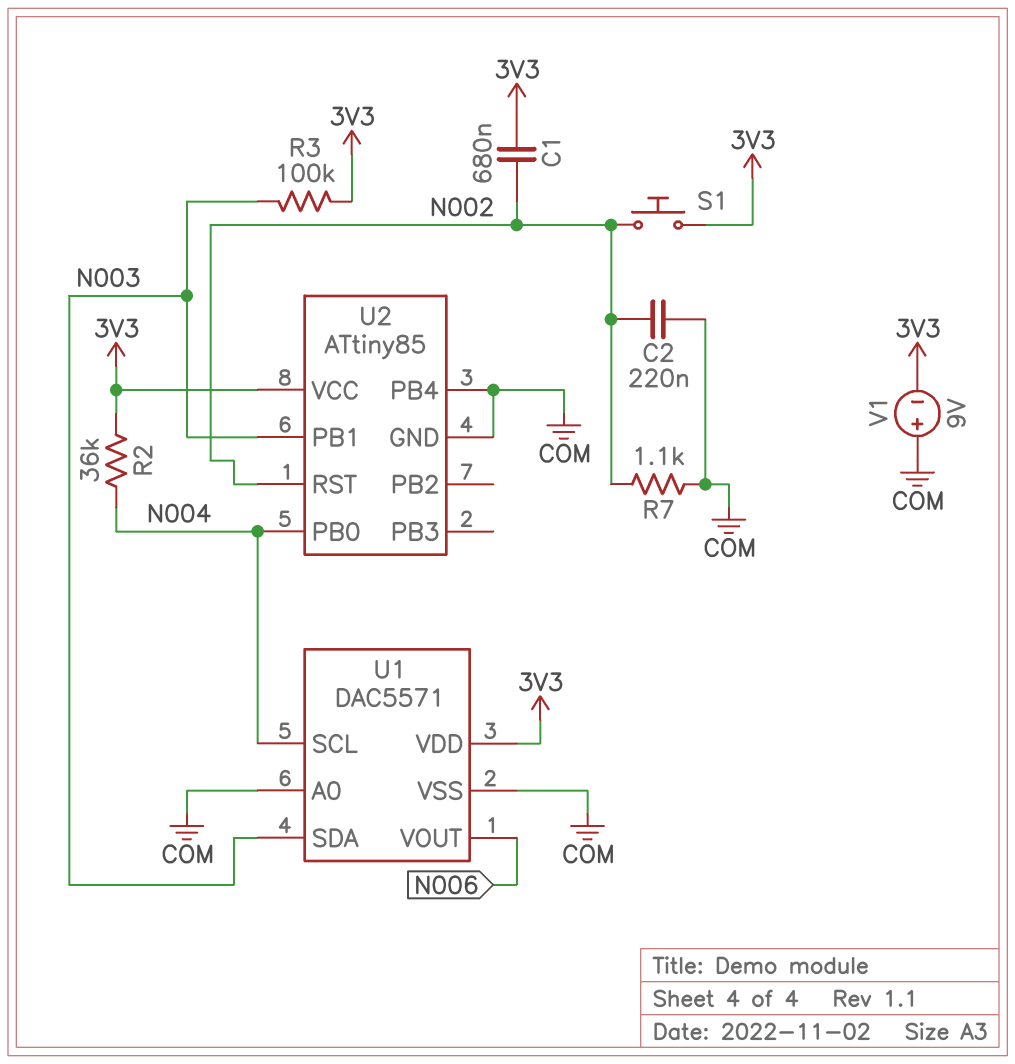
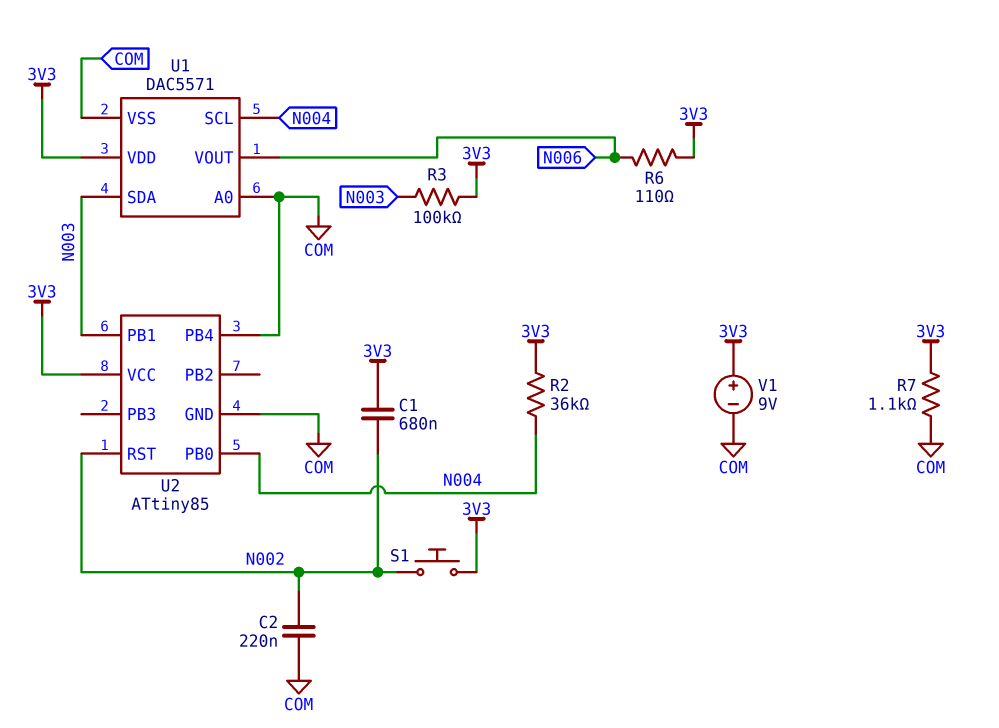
R6: none -> 110 (3V3, N006)
R7: 1.1k (COM, N002) -> 1.1k (3V3, COM)
V1: 9V (plus COM, minus 3V3) -> 9V (plus 3V3, minus COM)

